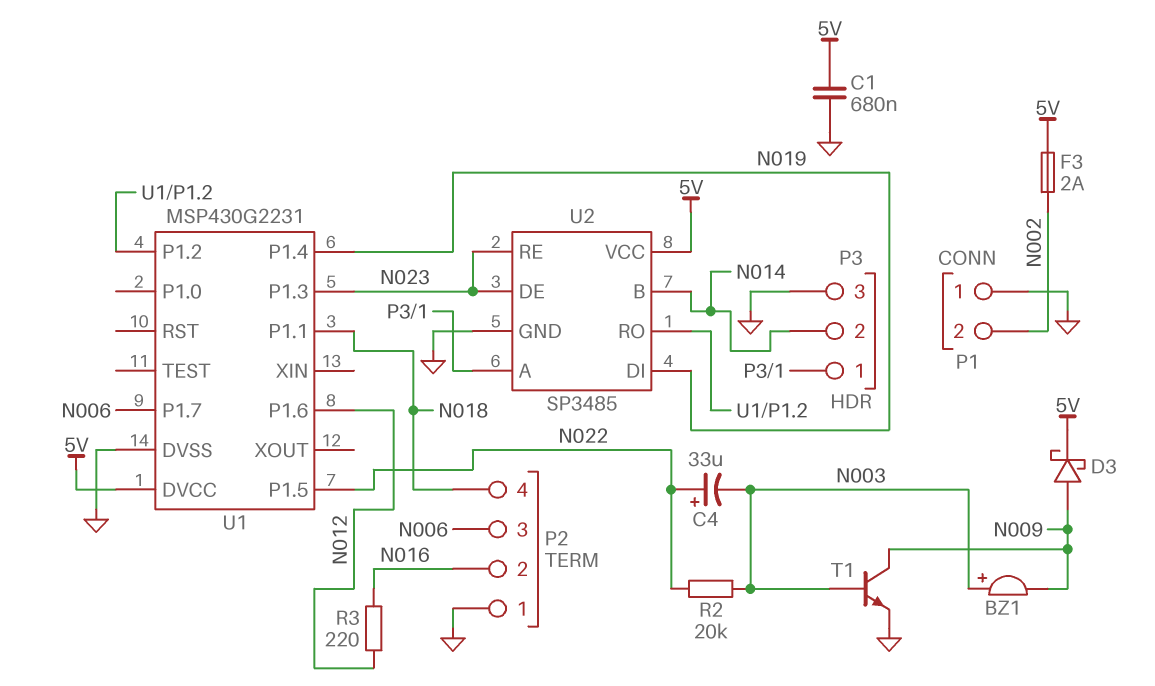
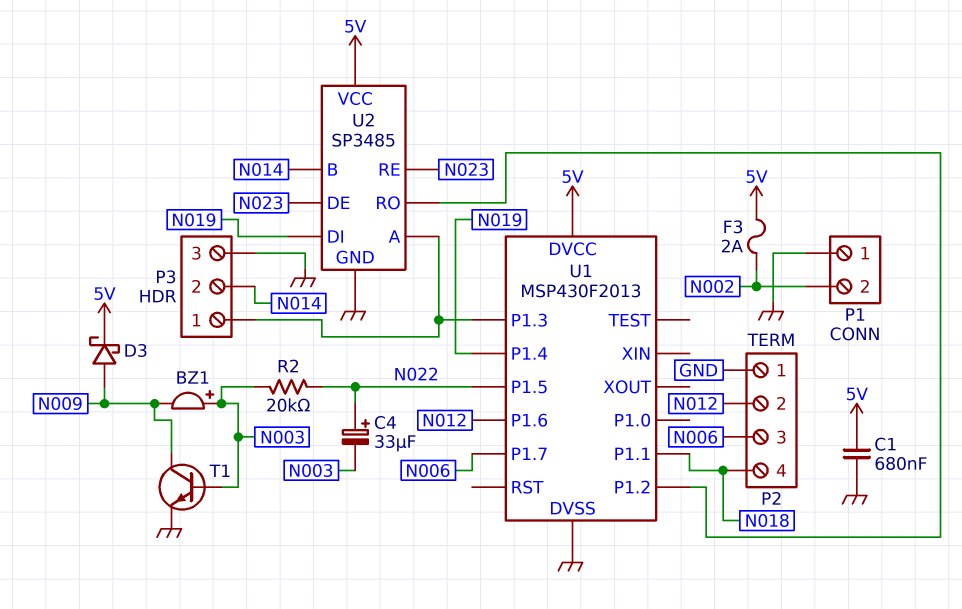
P2 pin 2: N016 -> N012
R3: 220 (N012, N016) -> none
U1: MSP430G2231 -> MSP430F2013
U1 pin P1.3: N023 -> P3/1

